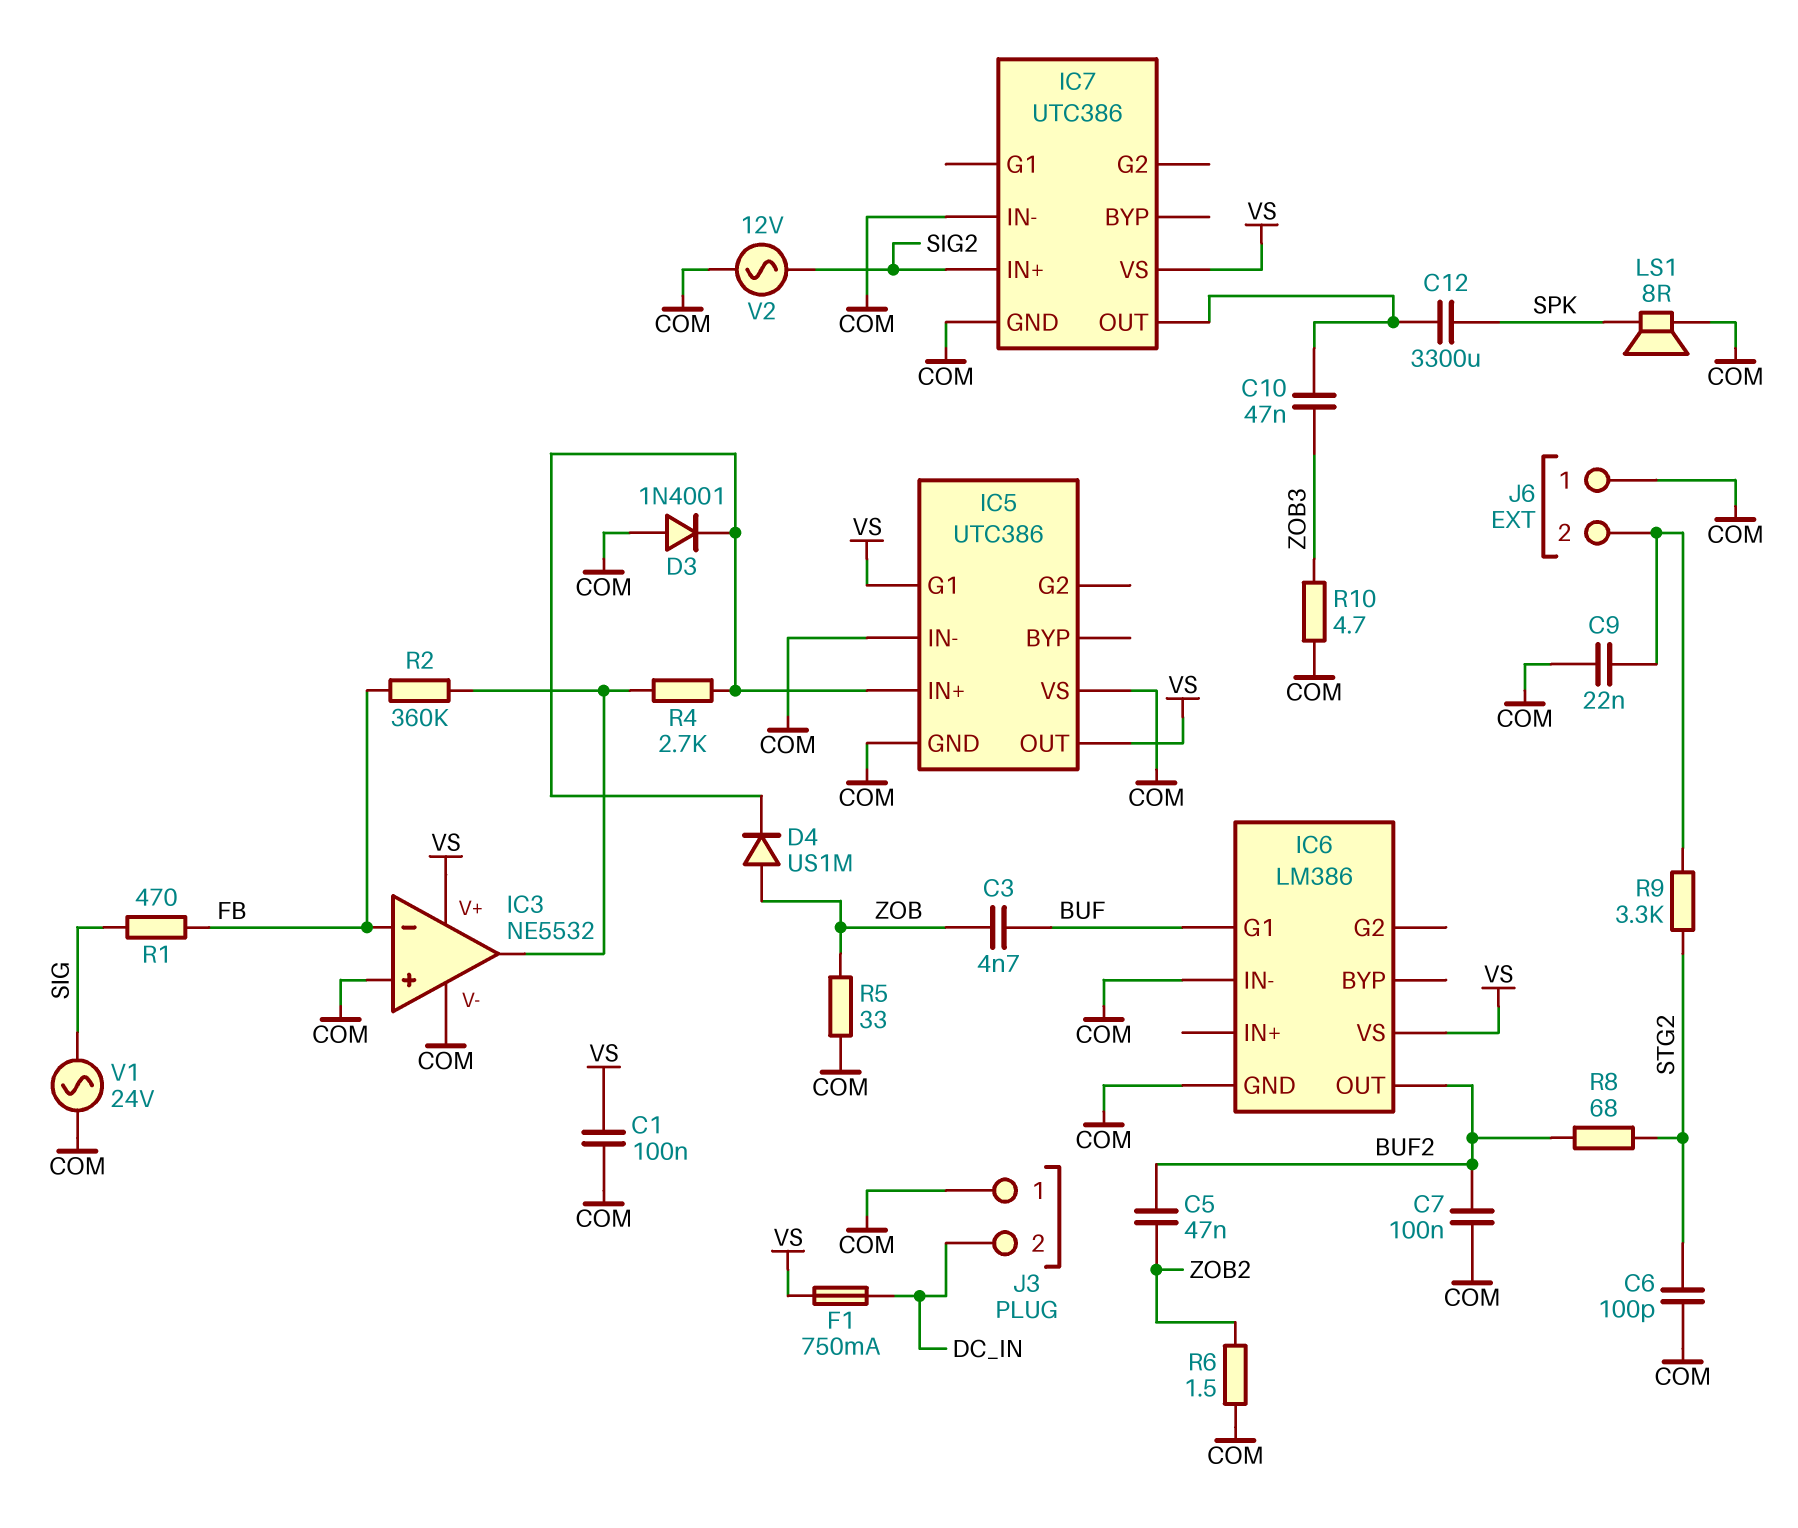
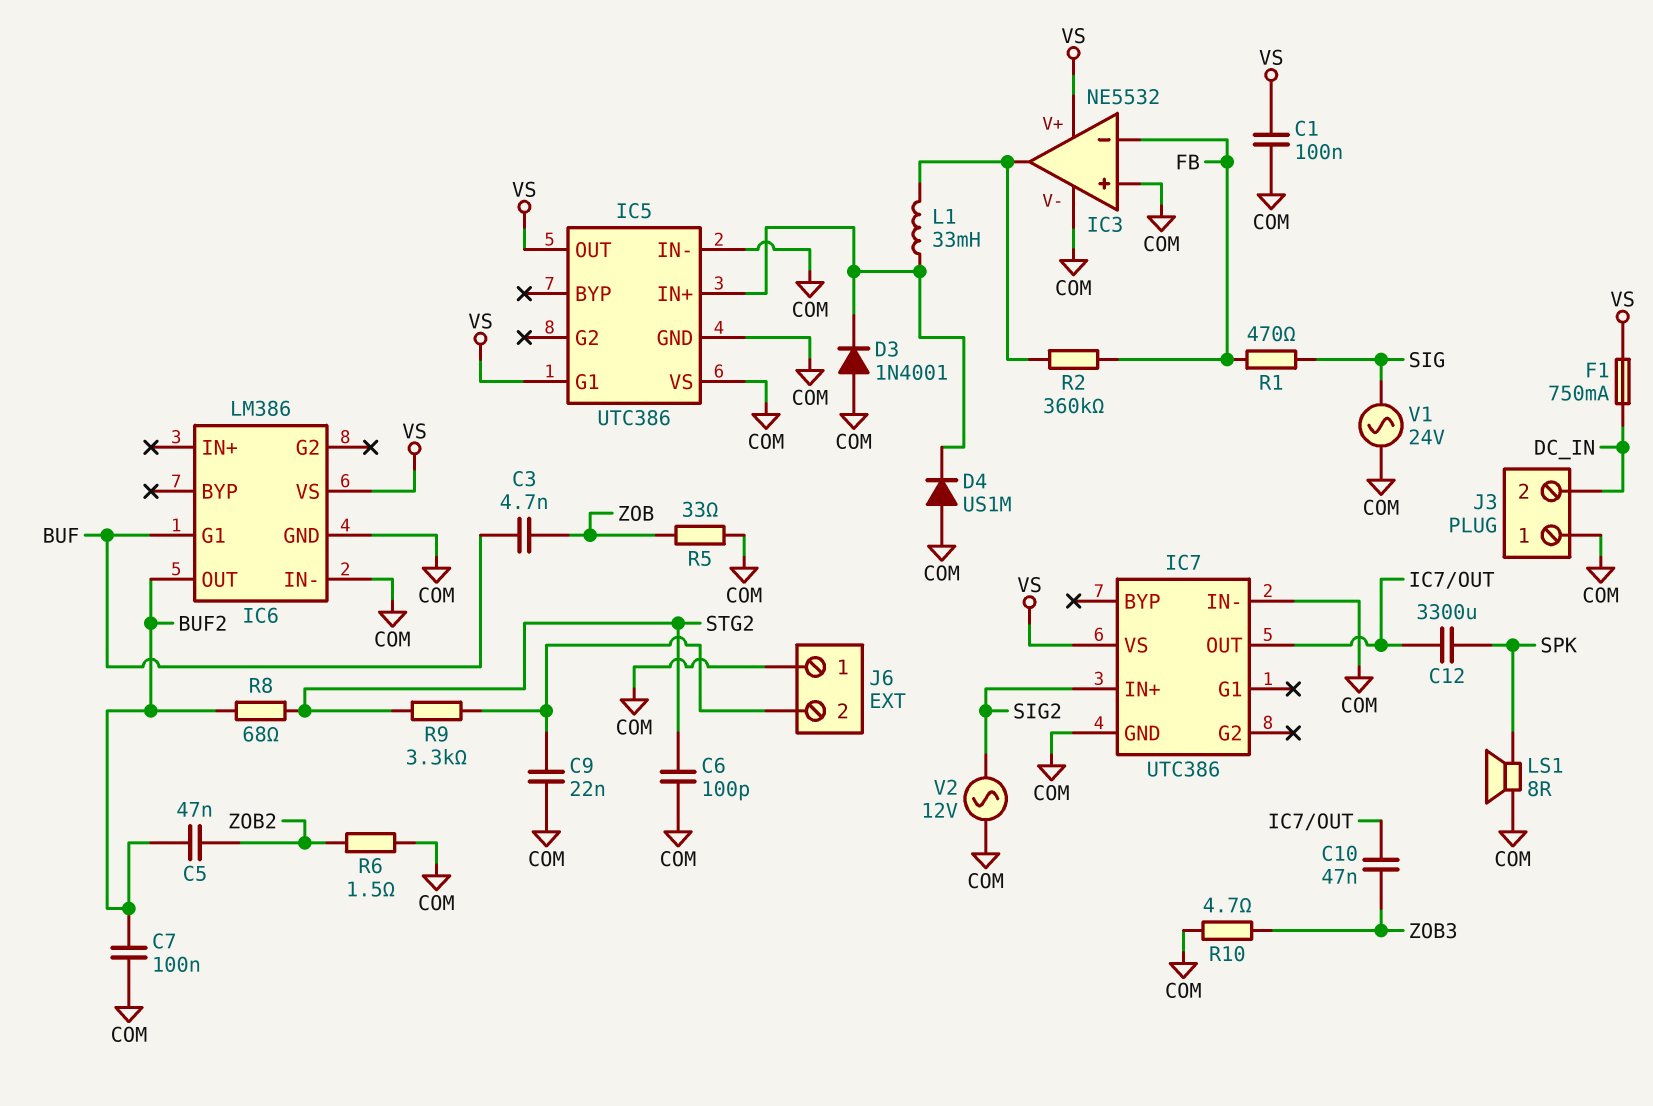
D4: diode US1M (A ZOB, K IC5/IN+) -> diode US1M (A COM, K IC5/IN+)
L1: none -> 33mH (IC3/out, IC5/IN+)
R4: 2.7k (IC3/out, IC5/IN+) -> none

